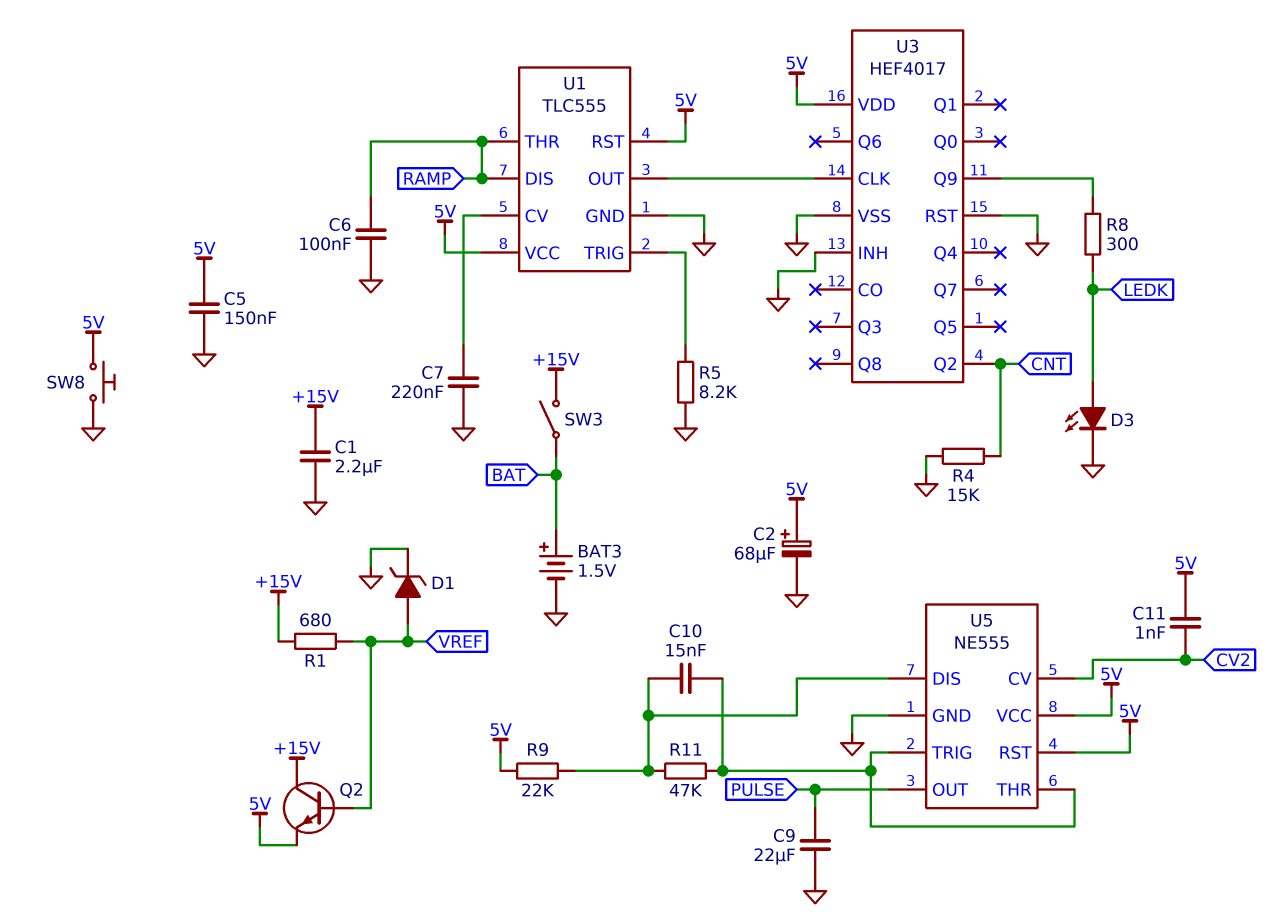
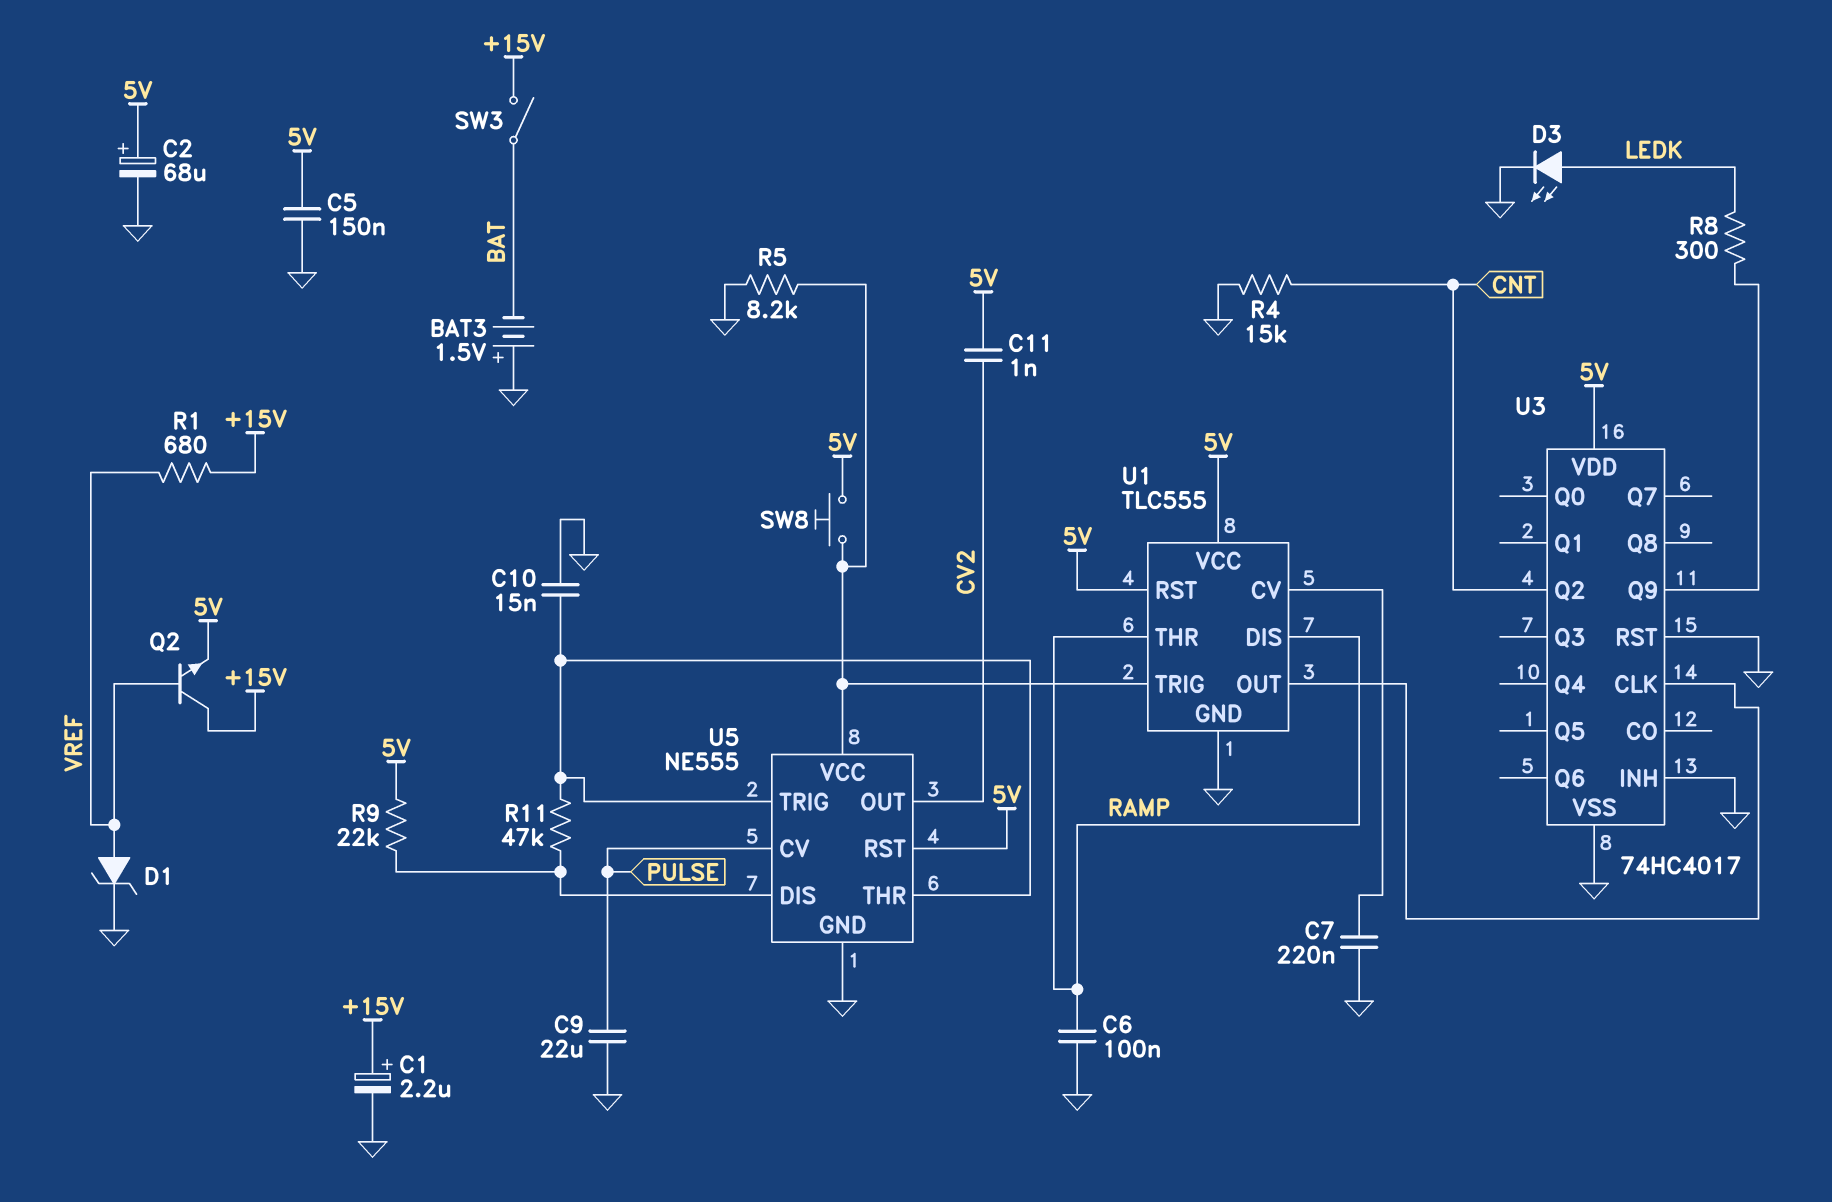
BAT3: 1.5V (plus BAT, minus GND) -> 1.5V (plus GND, minus BAT)
C1: 2.2uF (+15V, GND) -> 2.2uF (plus +15V, minus GND)
C10: 15nF (U5/DIS, U5/THR) -> 15nF (GND, U5/THR)
SW8: button (5V, GND) -> button (5V, U1/TRIG)
U3: HEF4017 -> 74HC4017
U5 pin CV: CV2 -> PULSE
U5 pin OUT: PULSE -> CV2
U5 pin VCC: 5V -> U1/TRIG

